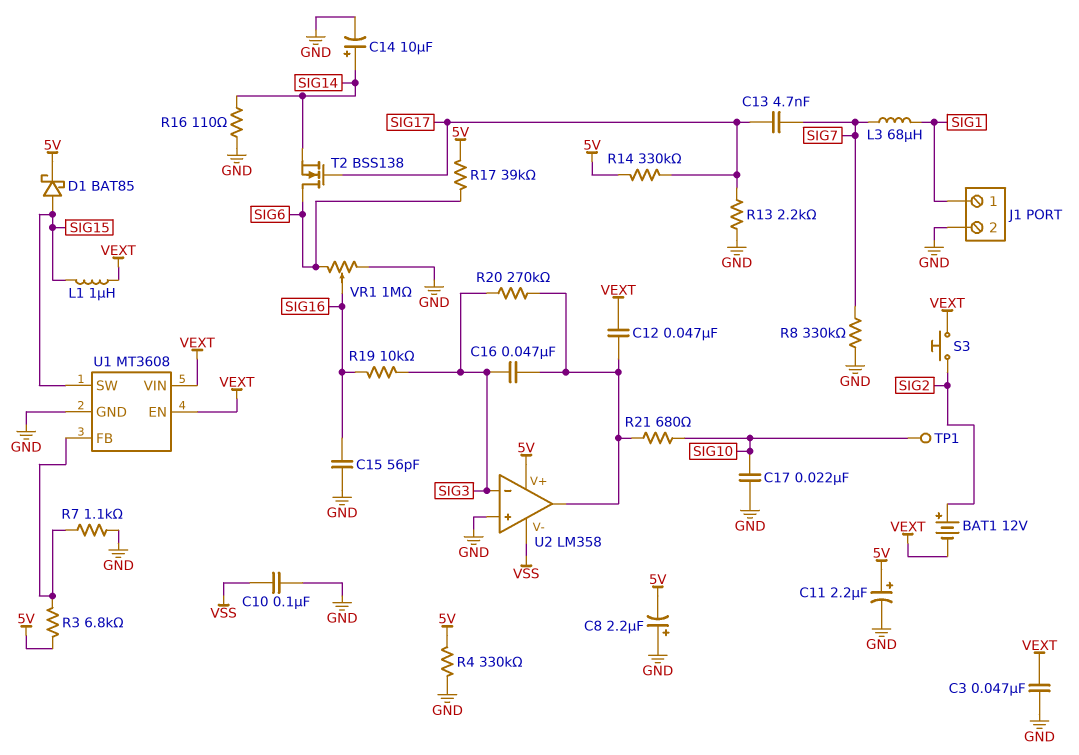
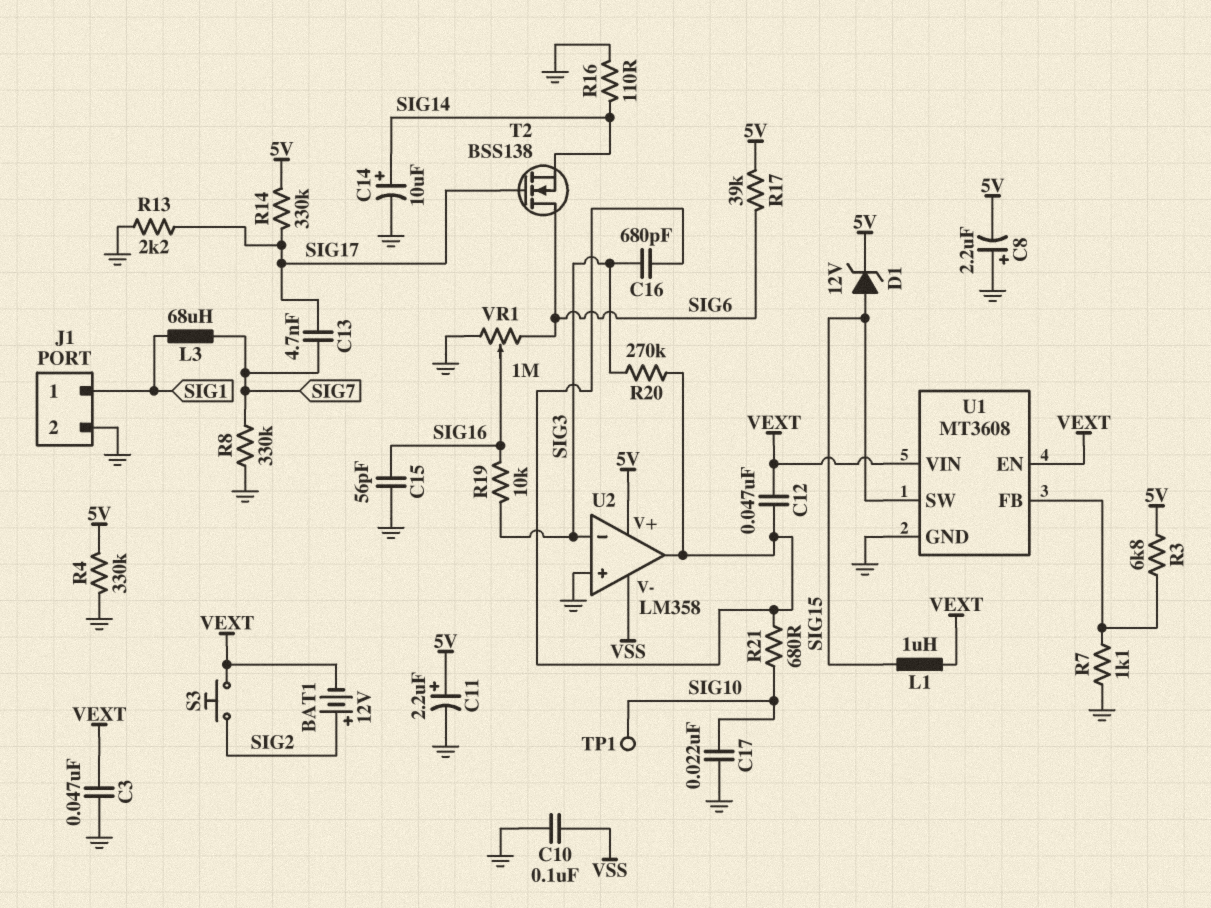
C16: 47nF (SIG3, U2/out) -> 680pF (SIG3, U2/out)
D1: schottky BAT85 (A SIG15, K 5V) -> zener 12V (A SIG15, K 5V)

